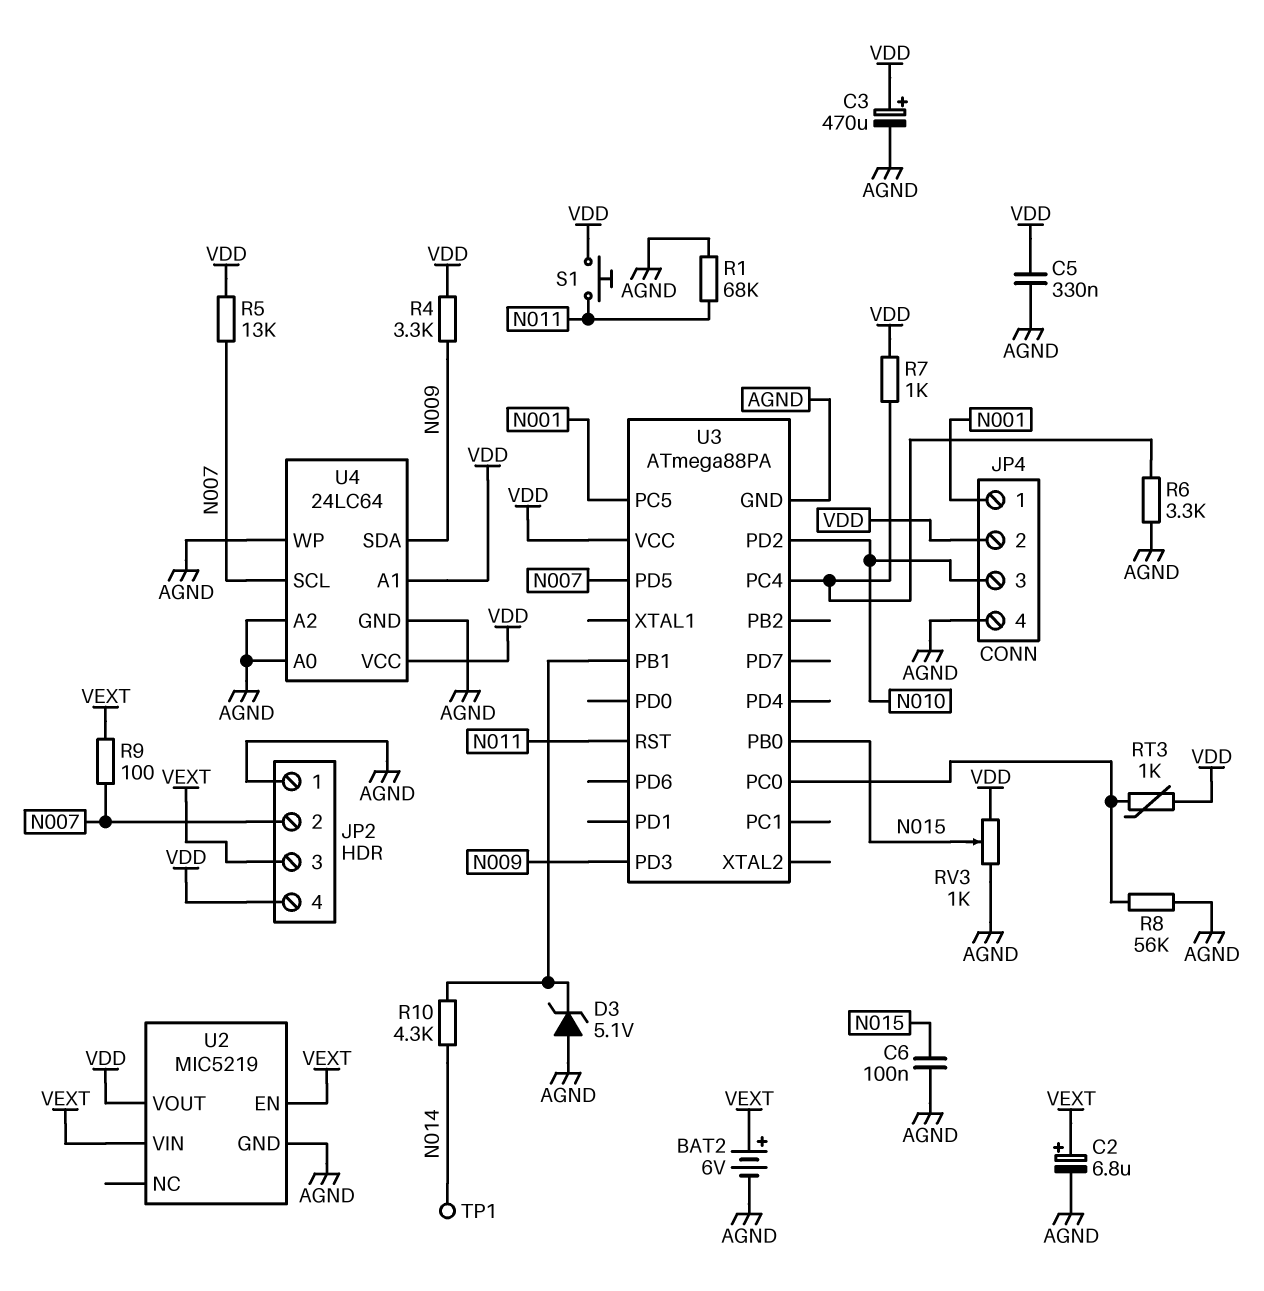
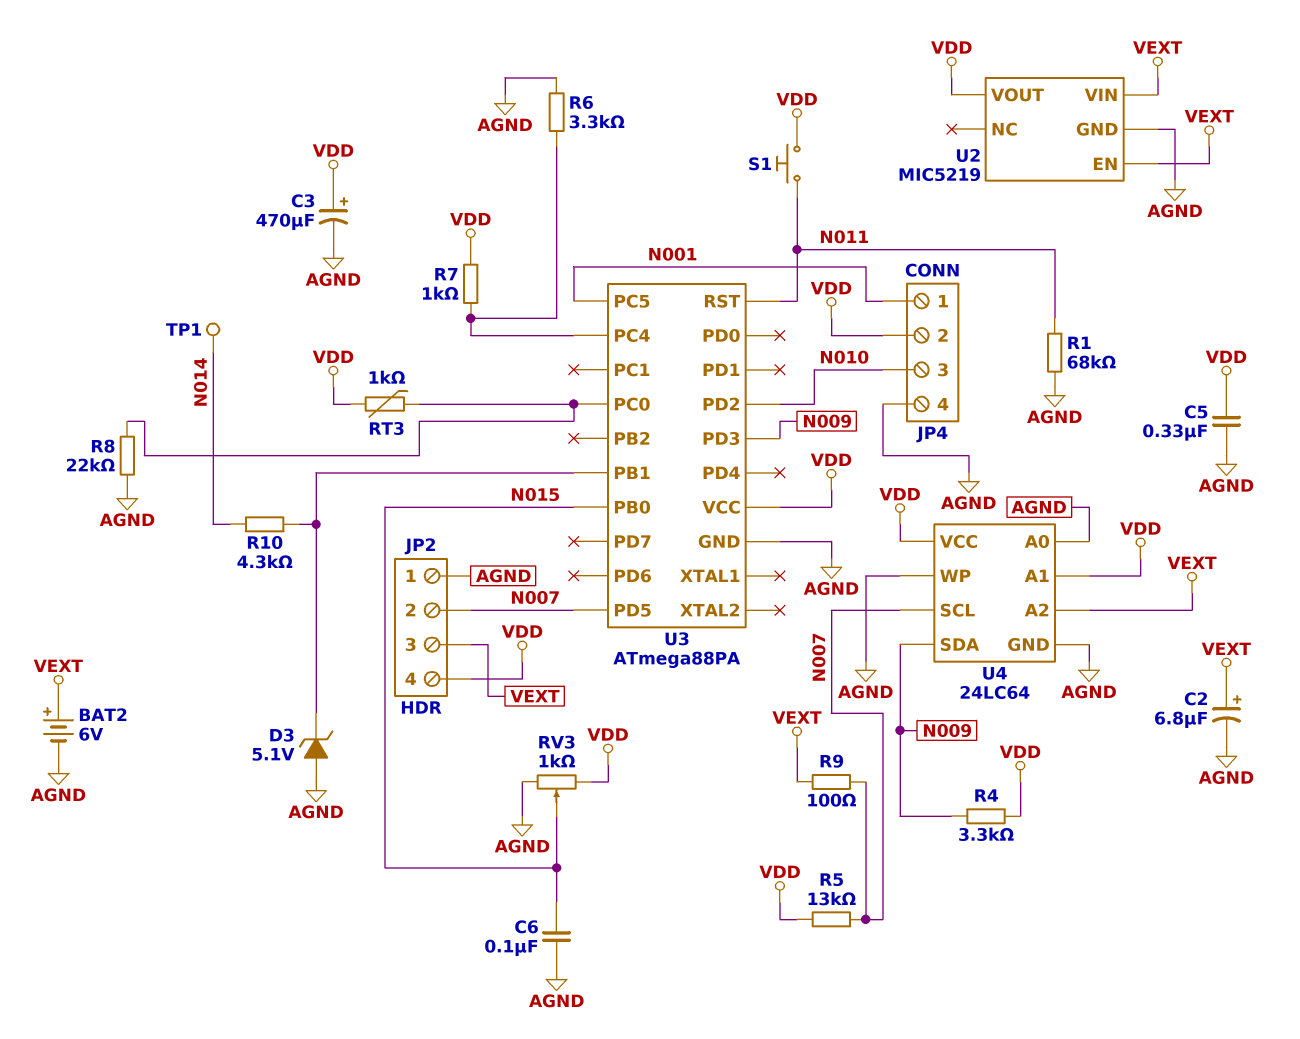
R8: 56k (AGND, U3/PC0) -> 22k (AGND, U3/PC0)
U4 pin A2: AGND -> VEXT

